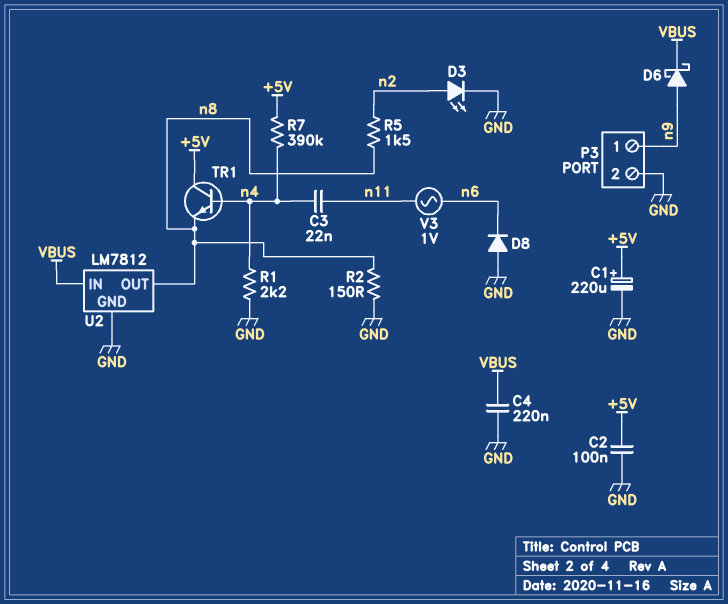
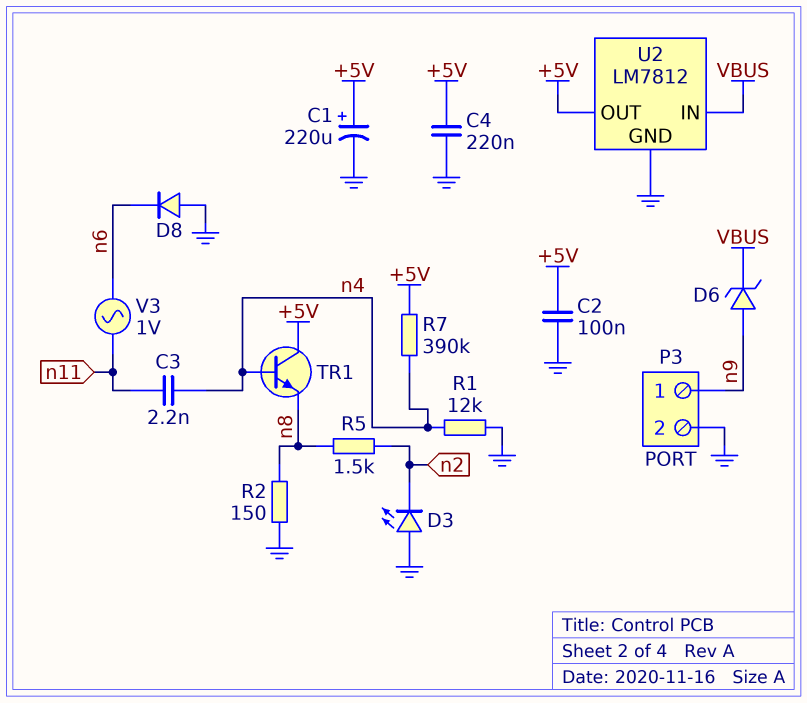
C3: 22nF (n4, n11) -> 2.2nF (n4, n11)
C4: 220nF (GND, VBUS) -> 220nF (+5V, GND)
D3: LED (A n2, K GND) -> LED (A GND, K n2)
D6: schottky (A n9, K VBUS) -> zener (A n9, K VBUS)
R1: 2.2k (GND, n4) -> 12k (GND, n4)
U2 pin OUT: n8 -> +5V

